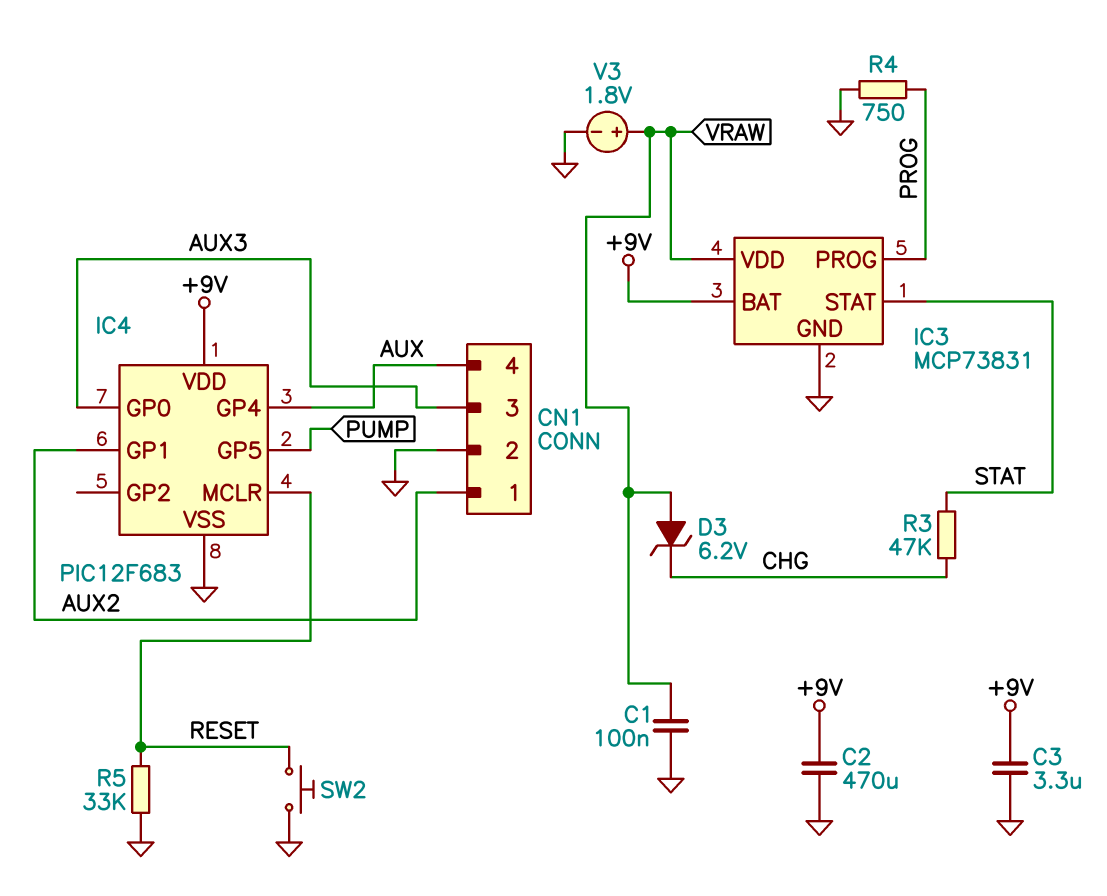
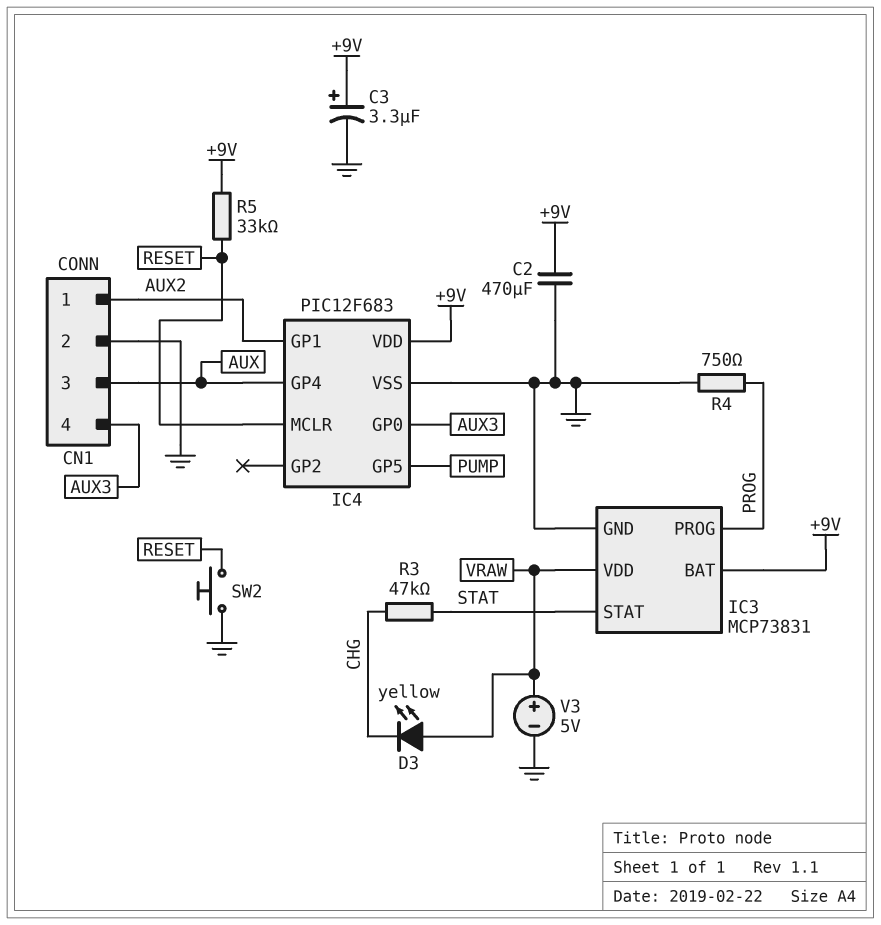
C1: 100nF (GND, VRAW) -> none
C3: 3.3uF (+9V, GND) -> 3.3uF (plus +9V, minus GND)
CN1 pin 3: AUX3 -> AUX
CN1 pin 4: AUX -> AUX3
D3: zener 6.2V (A VRAW, K CHG) -> LED yellow (A VRAW, K CHG)
R5: 33k (GND, RESET) -> 33k (+9V, RESET)
V3: 1.8V (plus VRAW, minus GND) -> 5V (plus VRAW, minus GND)

